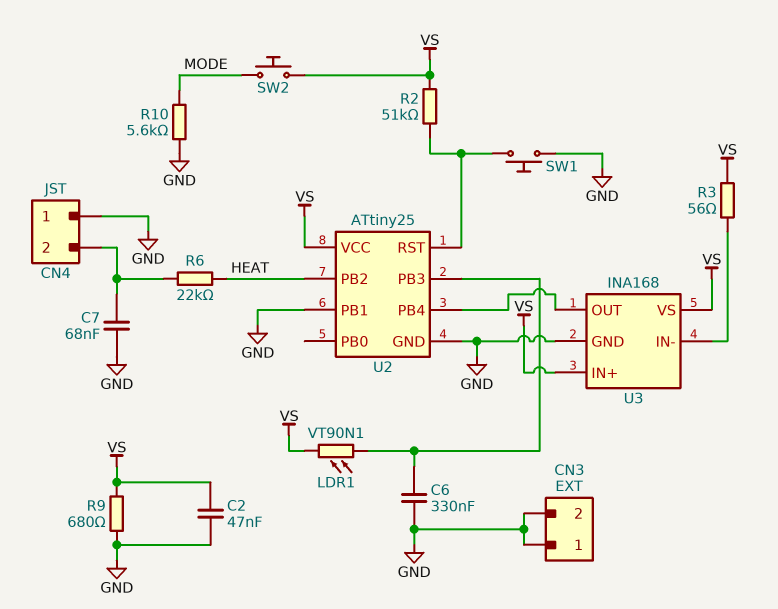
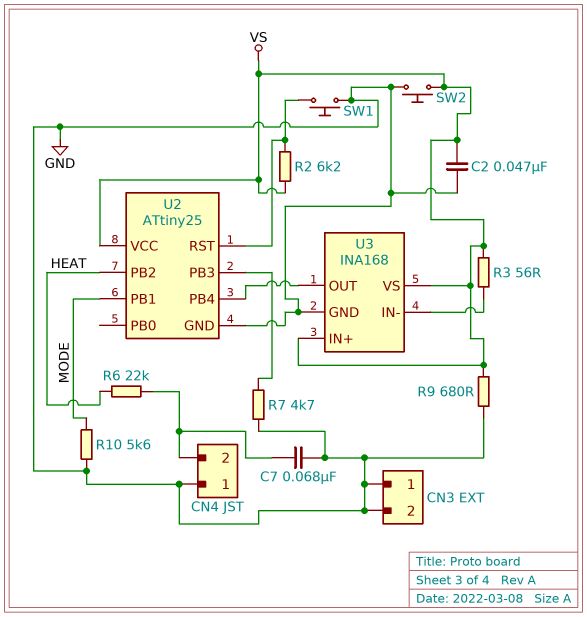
C6: 330nF (GND, U2/PB3) -> none
LDR1: VT90N1 (U2/PB3, VS) -> none
R2: 51k (U2/RST, VS) -> 6.2k (U2/RST, VS)
R7: none -> 4.7k (GND, U2/PB3)
SW2: button (MODE, VS) -> button (GND, VS)
U2 pin PB1: GND -> MODE

